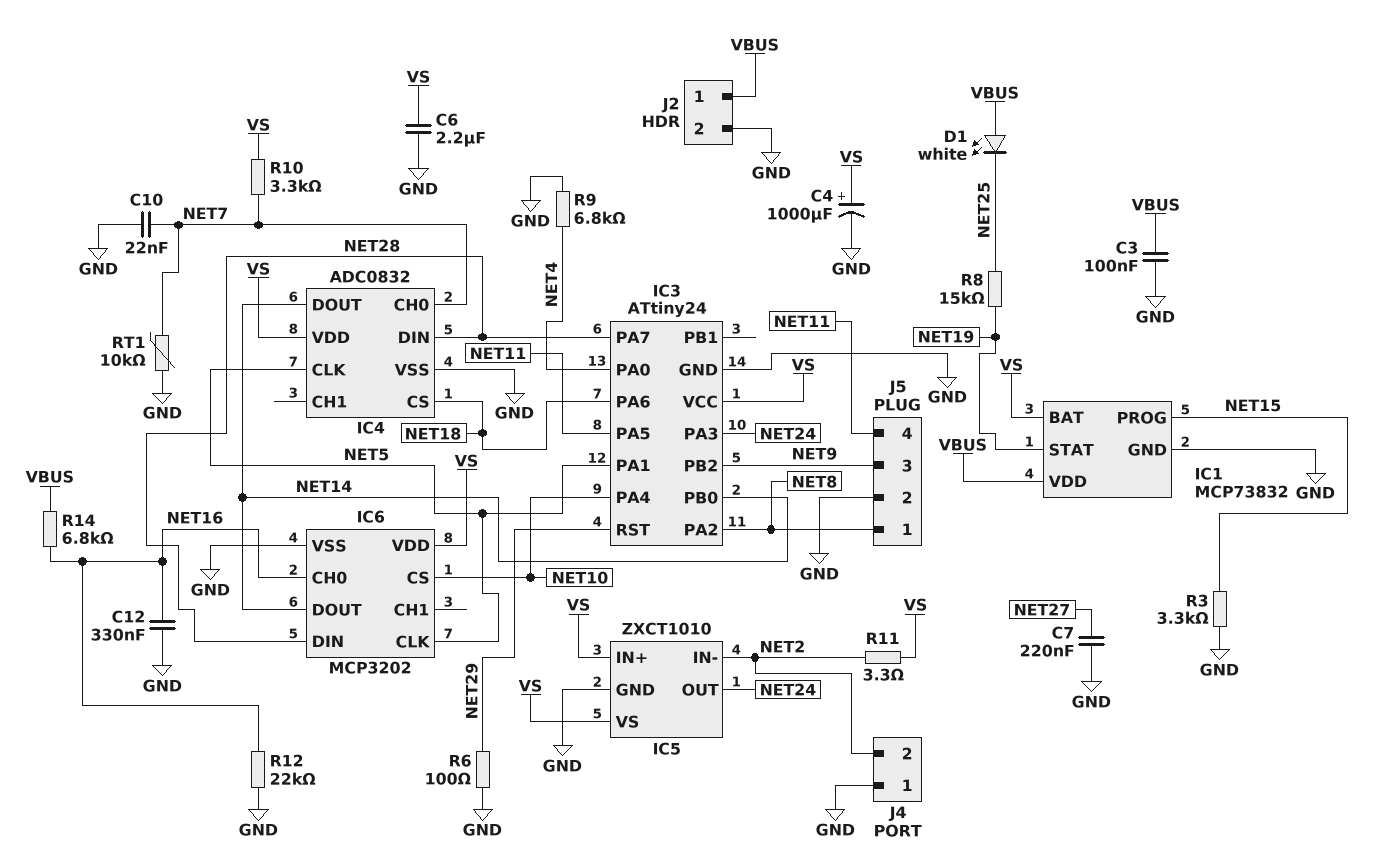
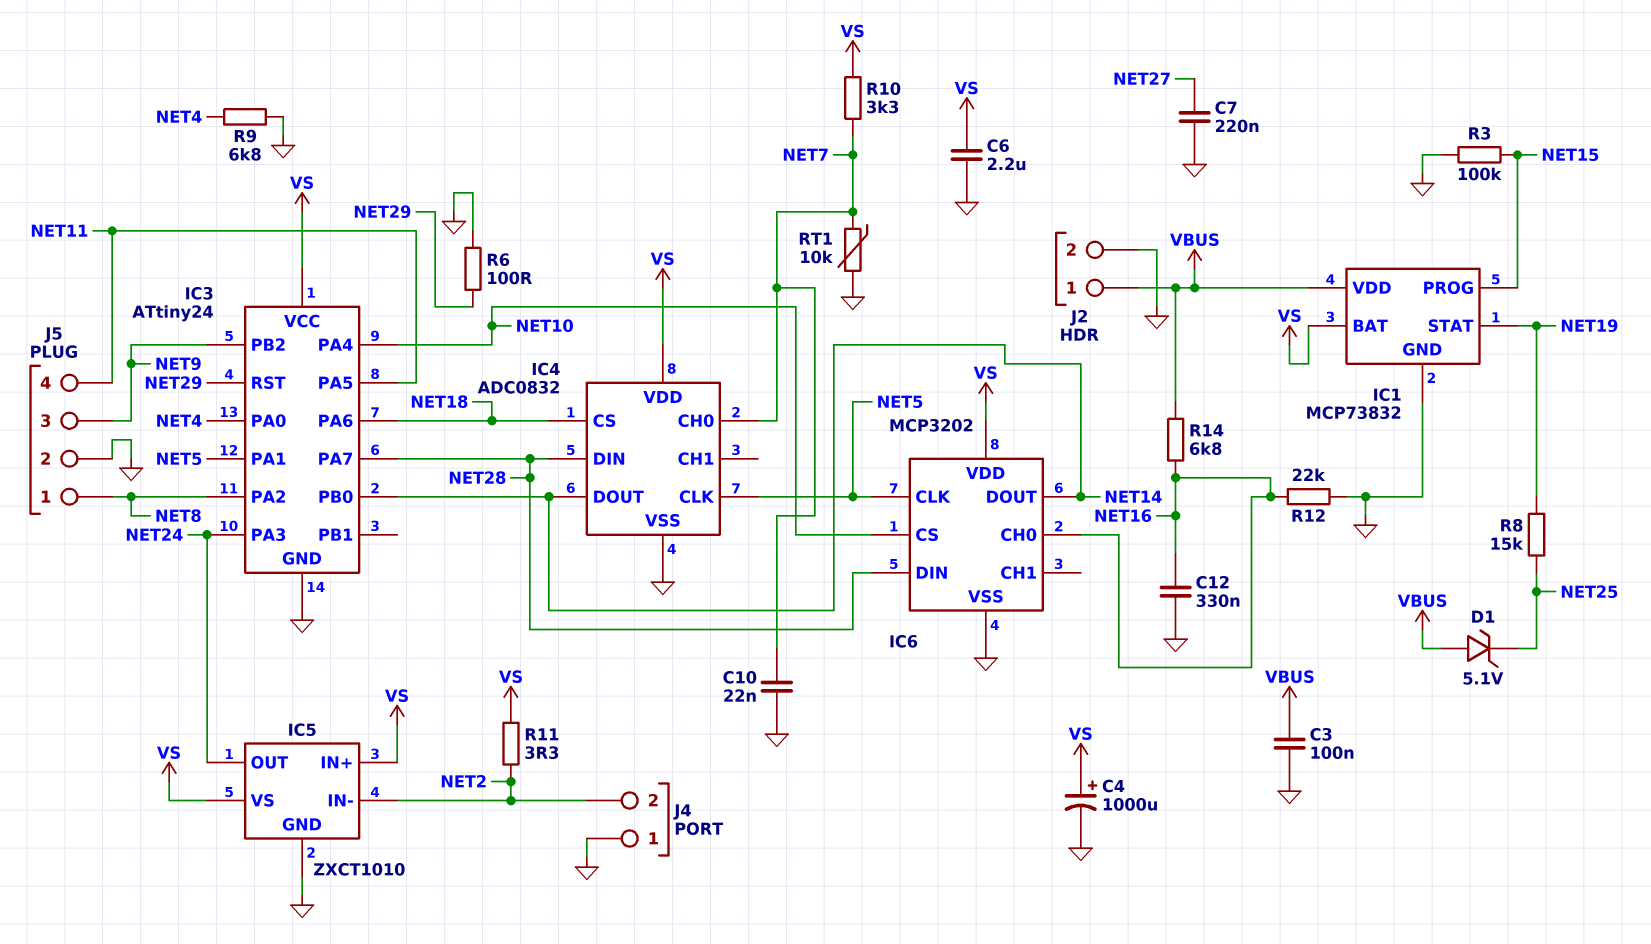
D1: LED white (A VBUS, K NET25) -> zener 5.1V (A VBUS, K NET25)
R3: 3.3k (GND, NET15) -> 100k (GND, NET15)

